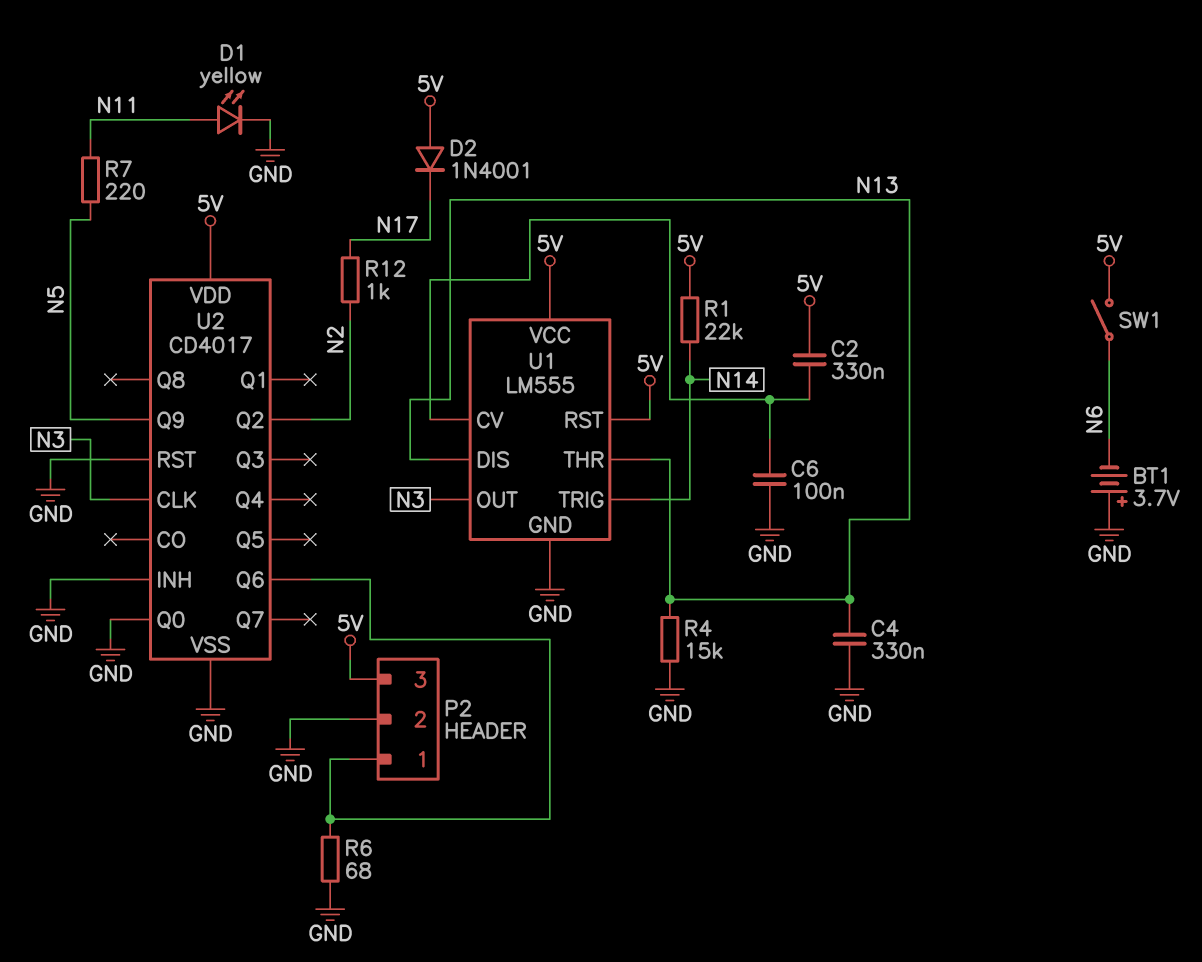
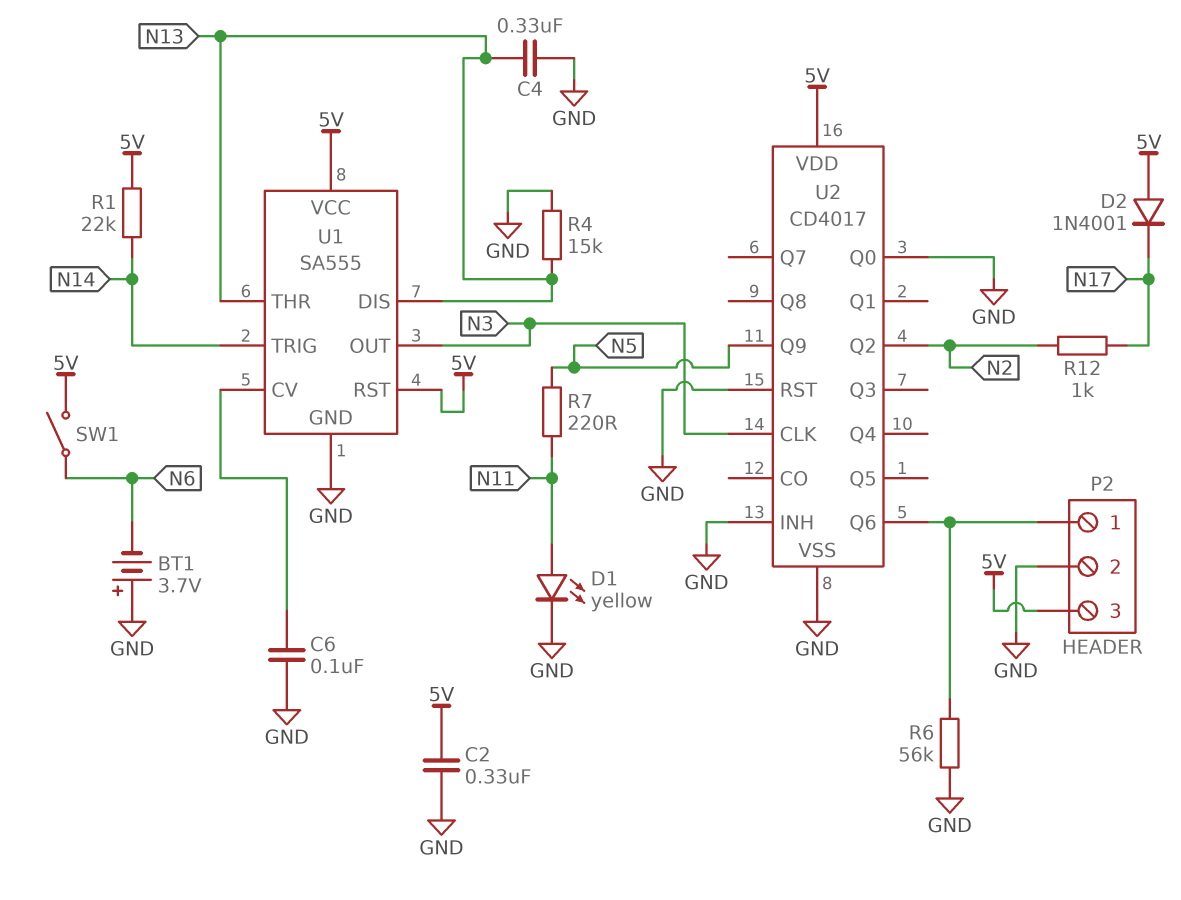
C2: 330nF (5V, U1/CV) -> 330nF (5V, GND)
R6: 68 (GND, P2/1) -> 56k (GND, P2/1)
U1: LM555 -> SA555

